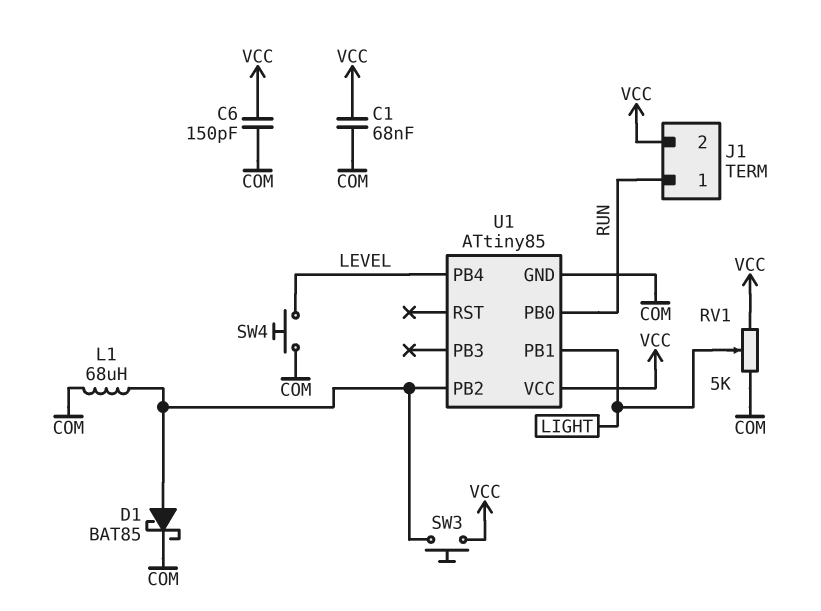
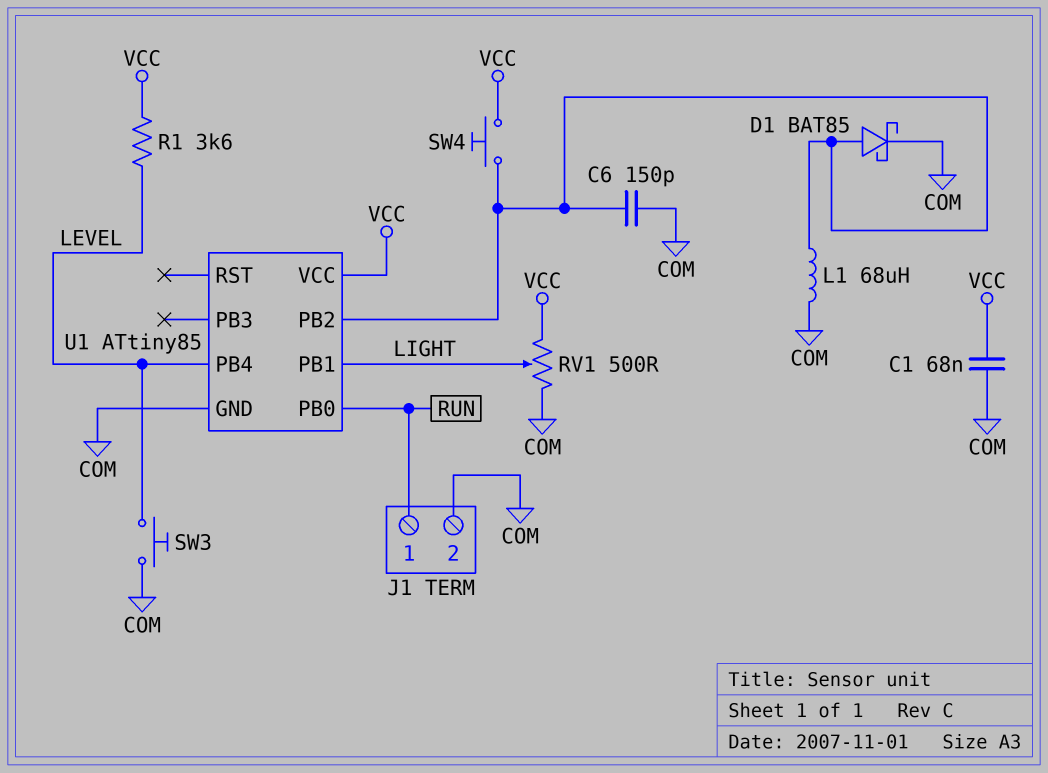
C6: 150pF (COM, VCC) -> 150pF (COM, U1/PB2)
J1 pin 2: VCC -> COM
R1: none -> 3.6k (LEVEL, VCC)
RV1: 5k (COM, VCC, wiper LIGHT) -> 500 (COM, VCC, wiper LIGHT)
SW3: button (U1/PB2, VCC) -> button (COM, LEVEL)
SW4: button (COM, LEVEL) -> button (U1/PB2, VCC)

